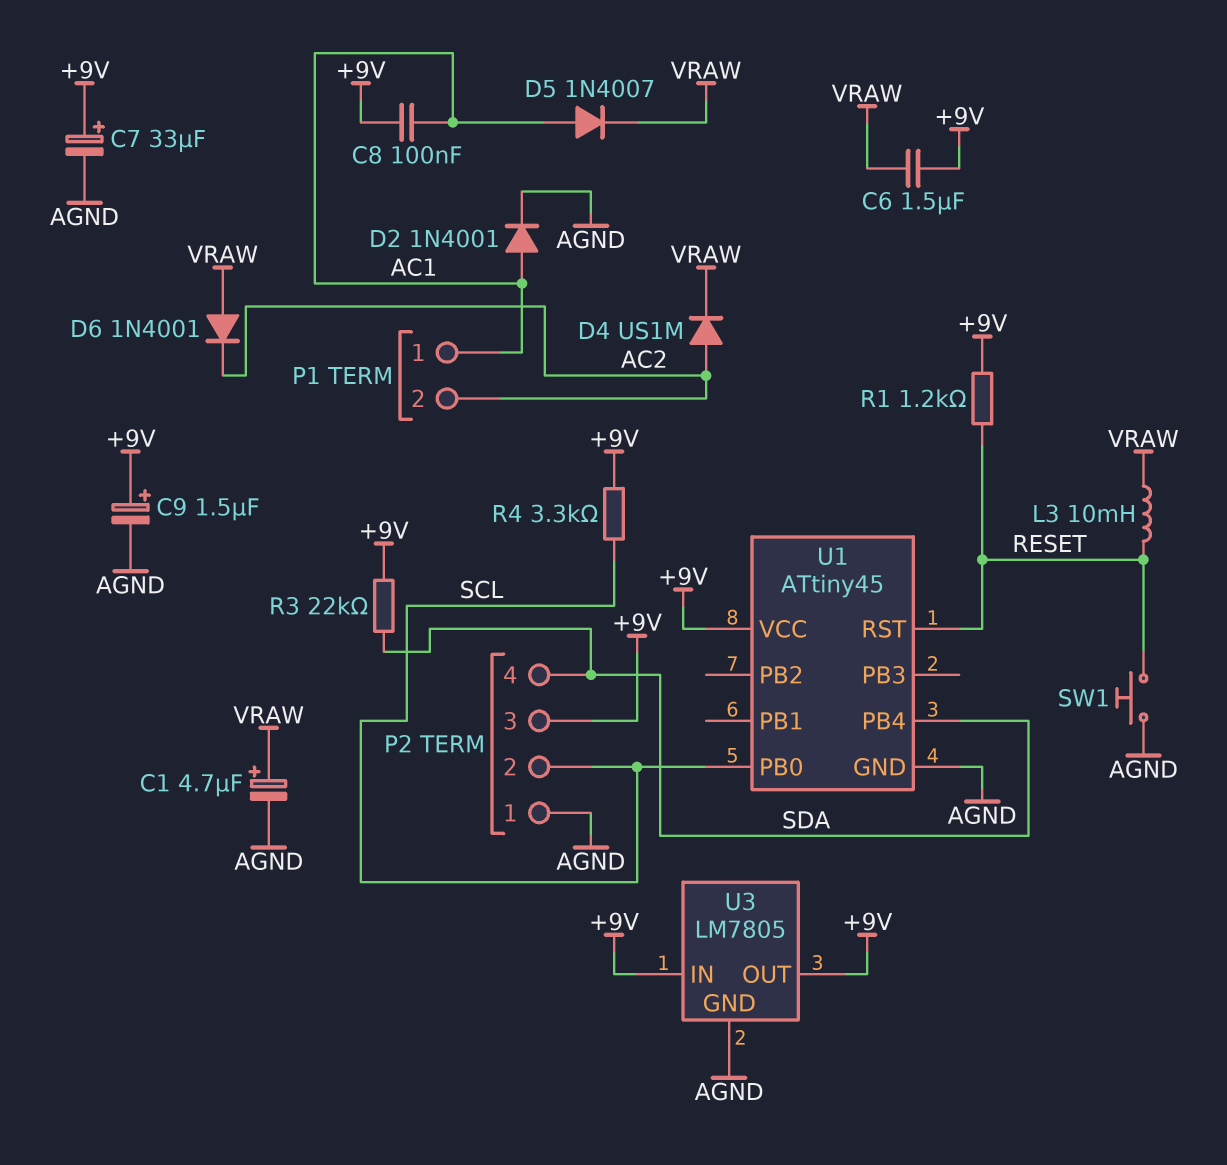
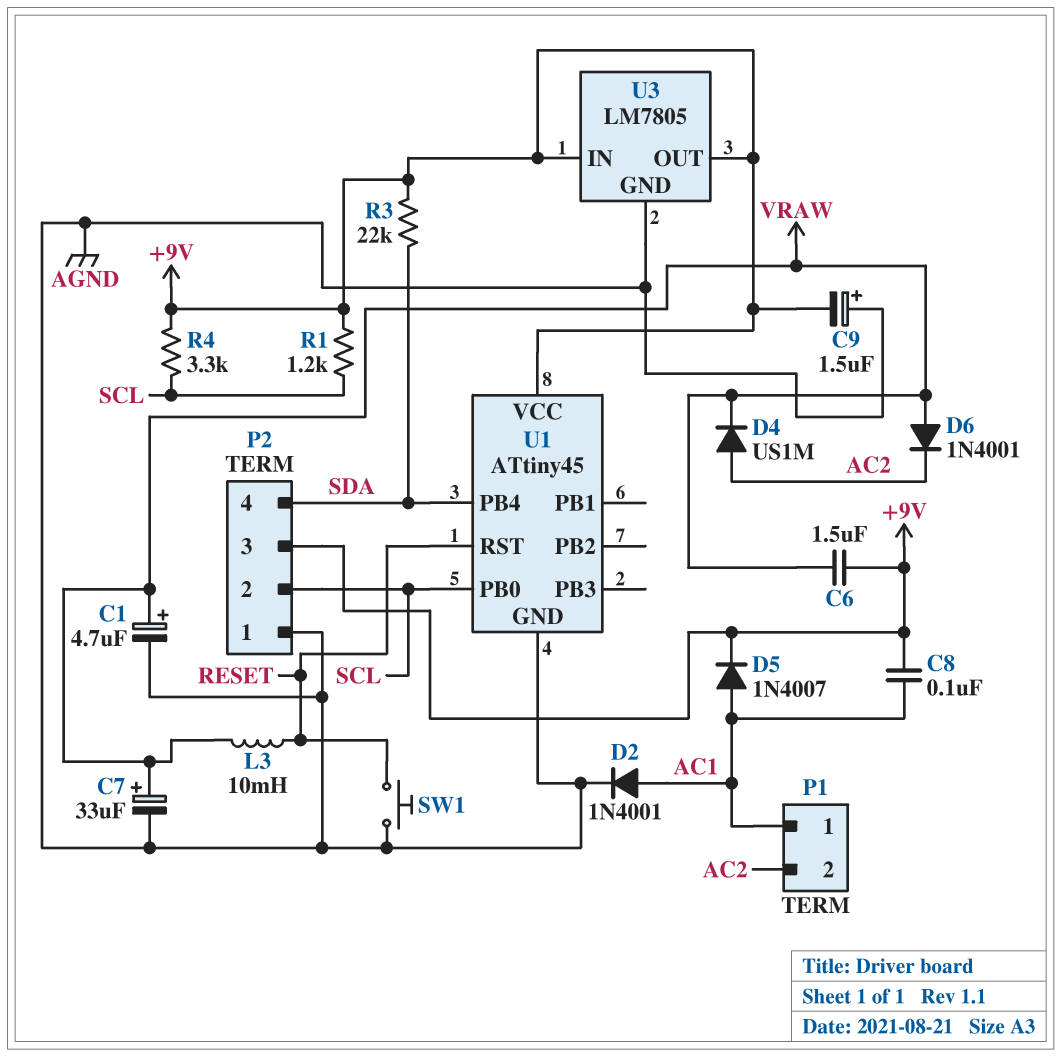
C7: 33uF (plus +9V, minus AGND) -> 33uF (plus VRAW, minus AGND)
C9: 1.5uF (plus +9V, minus AGND) -> 1.5uF (plus AGND, minus +9V)
D5: diode 1N4007 (A AC1, K VRAW) -> diode 1N4007 (A AC1, K +9V)
R1: 1.2k (+9V, RESET) -> 1.2k (+9V, SCL)

